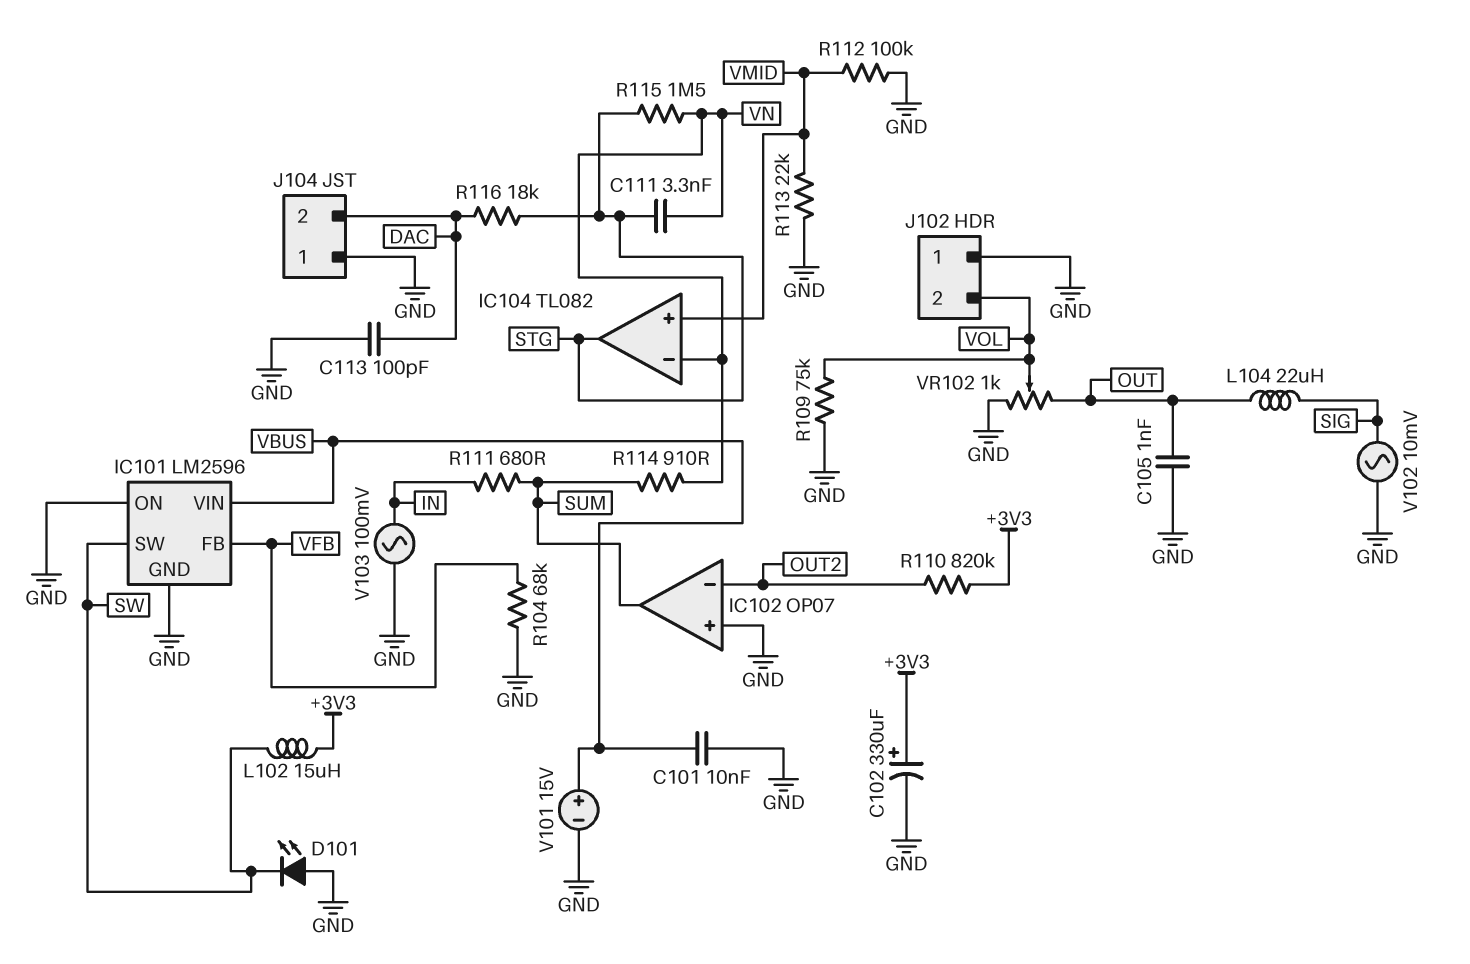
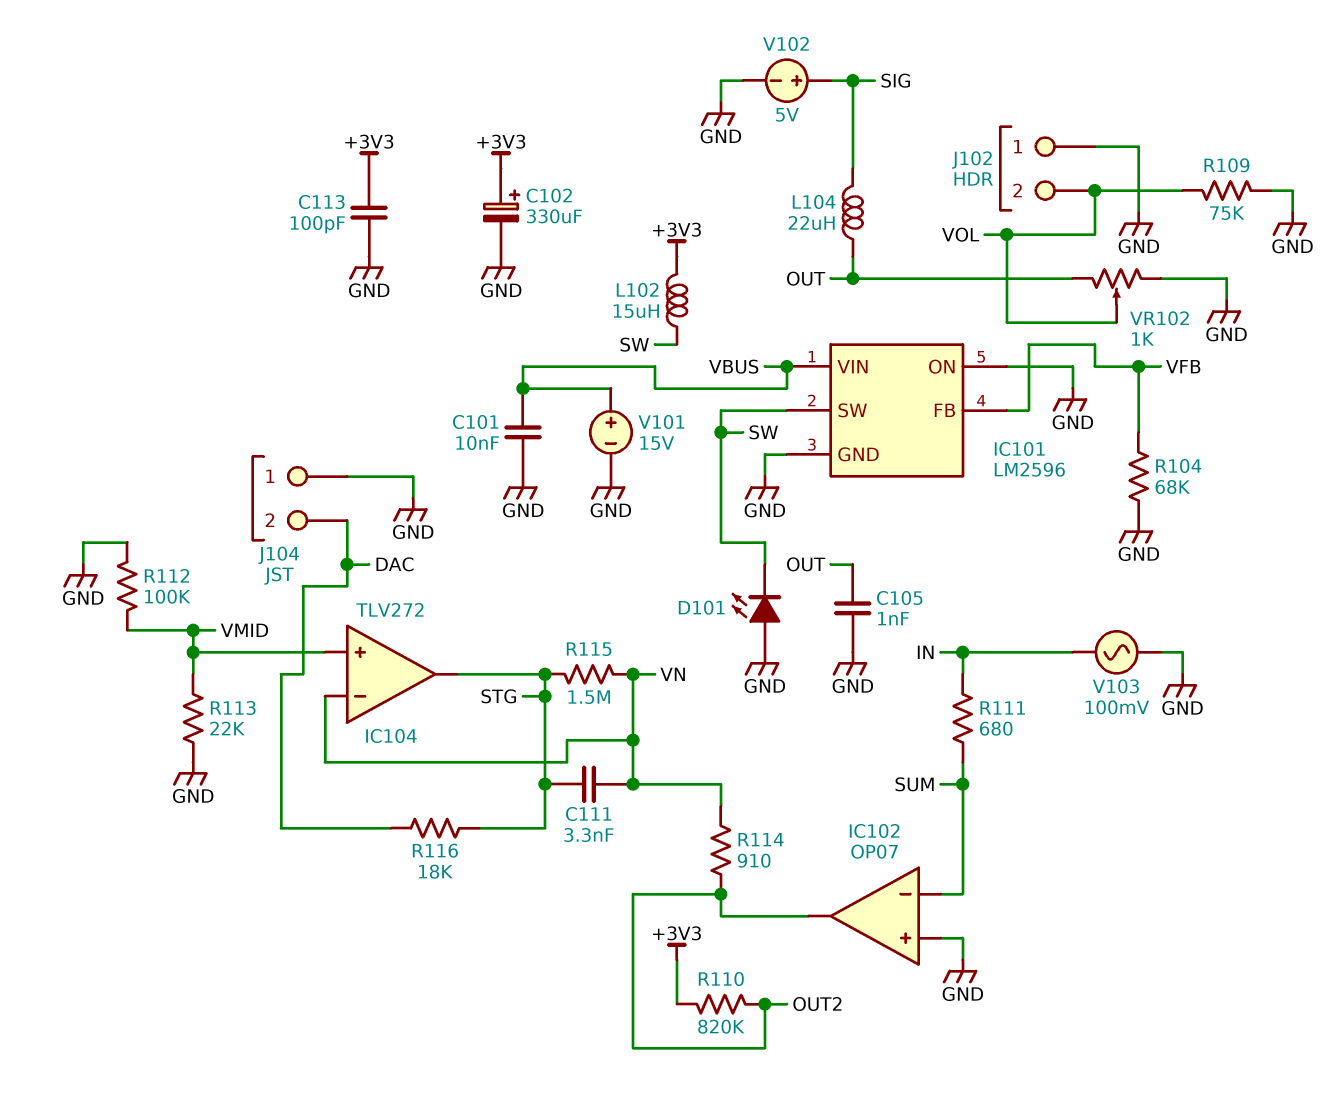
C113: 100pF (DAC, GND) -> 100pF (+3V3, GND)
IC102 pin in-: OUT2 -> SUM
IC102 pin out: SUM -> OUT2
IC104: TL082 -> TLV272
R114: 910 (SUM, VN) -> 910 (OUT2, VN)
V102: AC 10mV (GND, SIG) -> 5V (plus SIG, minus GND)

